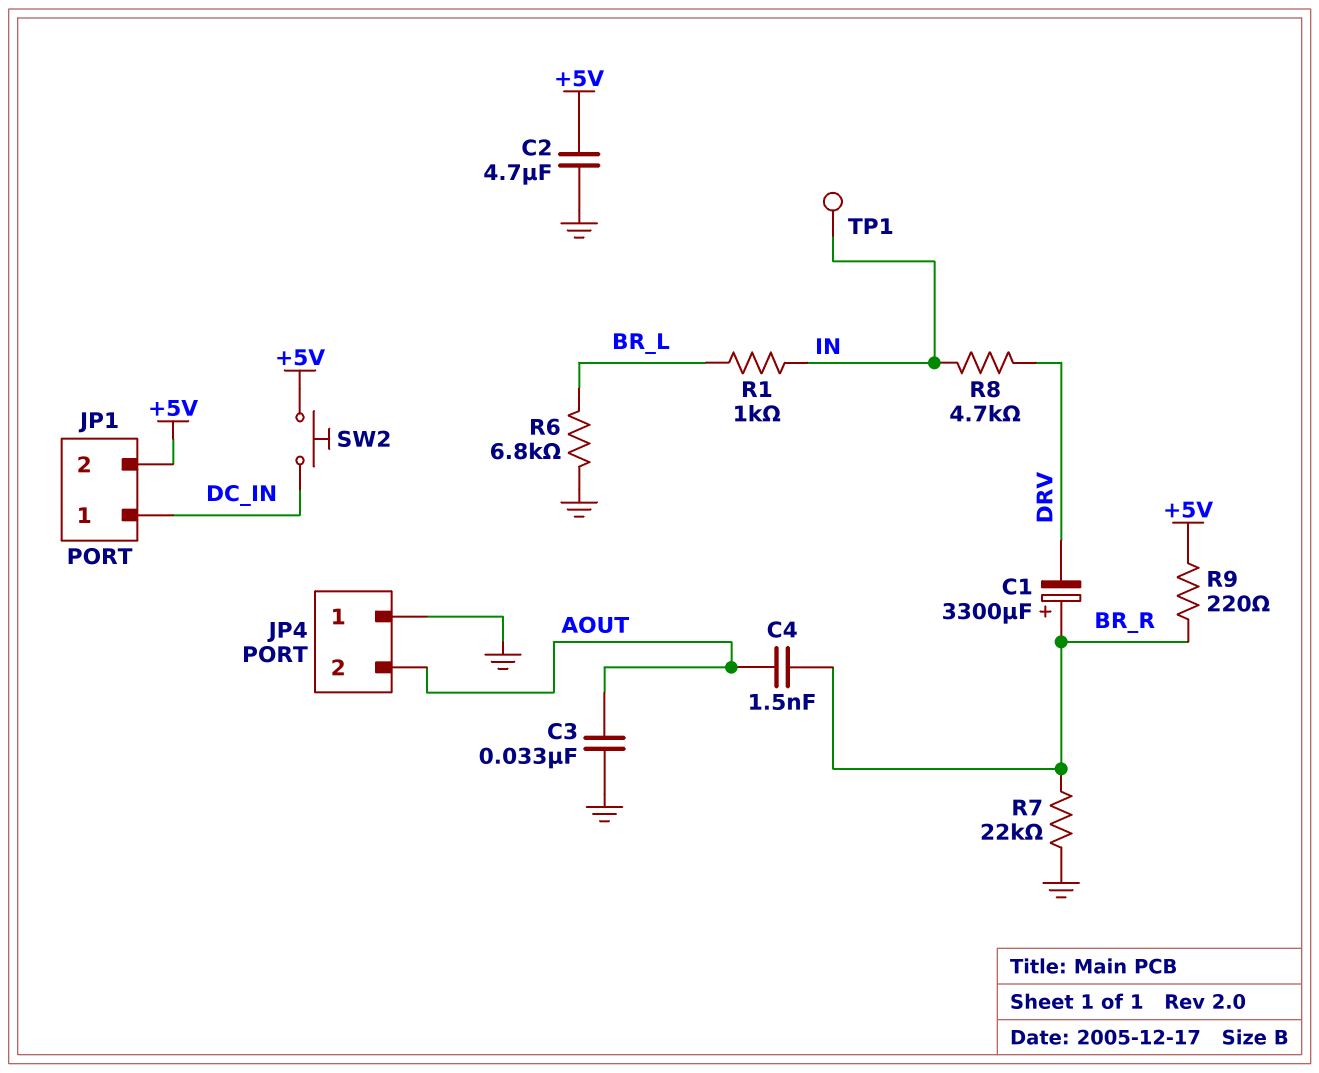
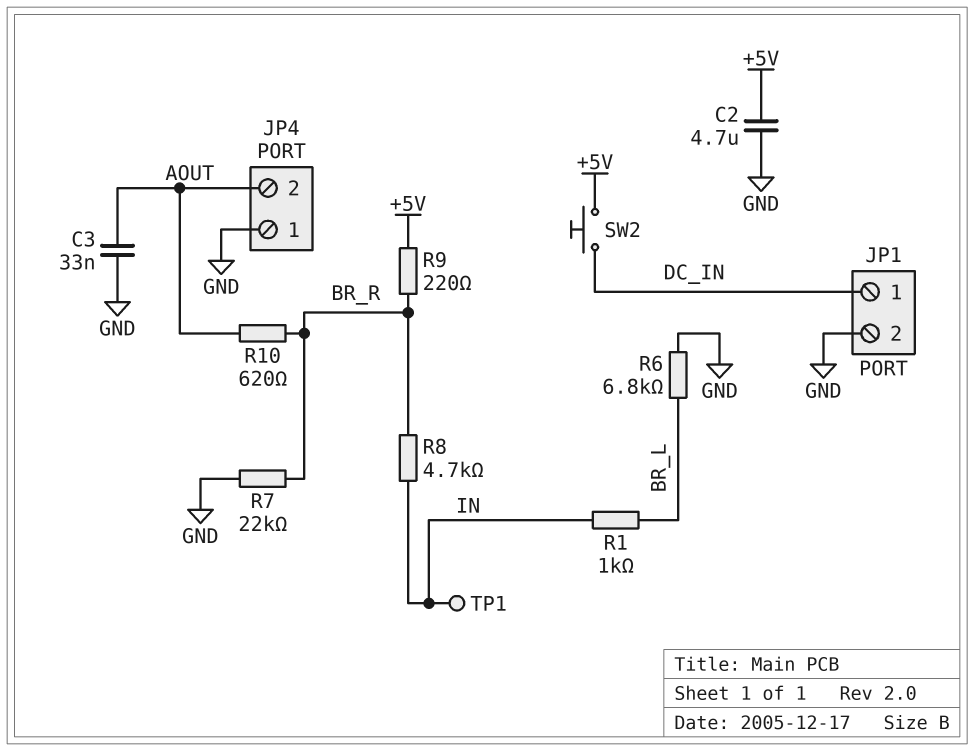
C1: 3300uF (plus BR_R, minus DRV) -> none
C4: 1.5nF (AOUT, BR_R) -> none
JP1 pin 2: +5V -> GND
R8: 4.7k (DRV, IN) -> 4.7k (BR_R, IN)
R10: none -> 620 (AOUT, BR_R)

